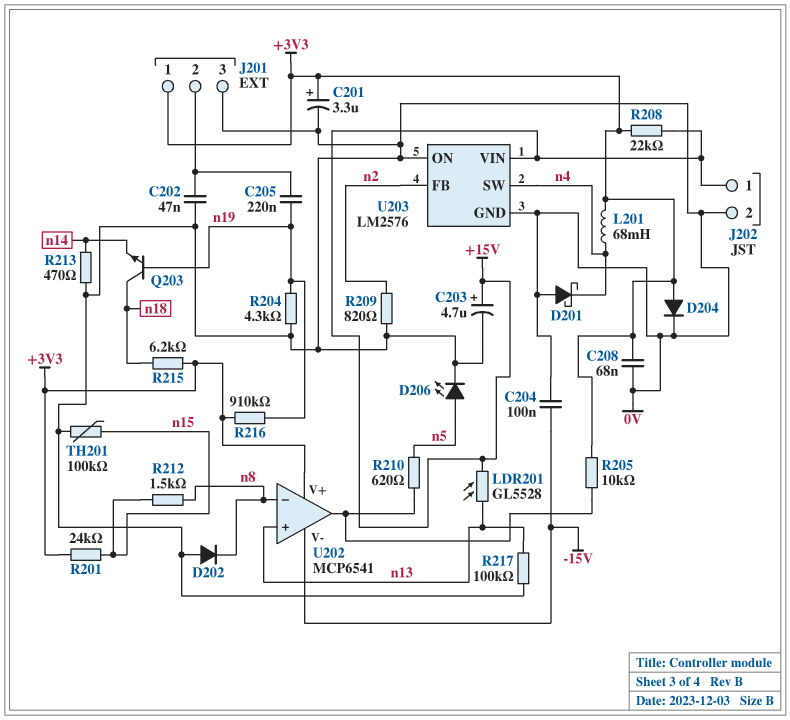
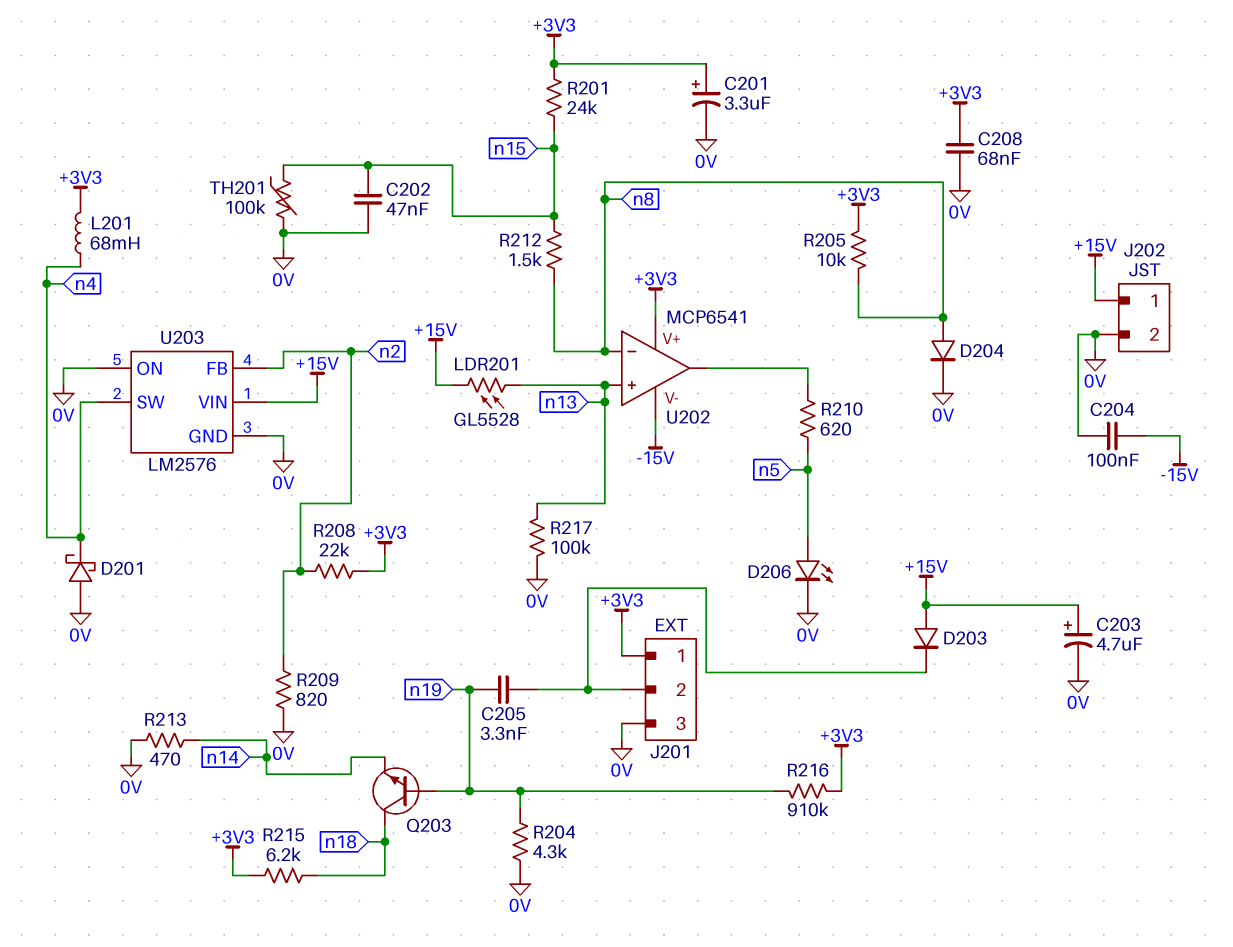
C202: 47nF (0V, J201/2) -> 47nF (0V, n15)
C205: 220nF (J201/2, n19) -> 3.3nF (J201/2, n19)
D202: diode (A 0V, K n8) -> none
D203: none -> diode (A +15V, K J201/2)
D204: diode (A +3V3, K 0V) -> diode (A n8, K 0V)
R205: 10k (+3V3, U202/out) -> 10k (+3V3, n8)
R208: 22k (+3V3, +15V) -> 22k (+3V3, n2)

